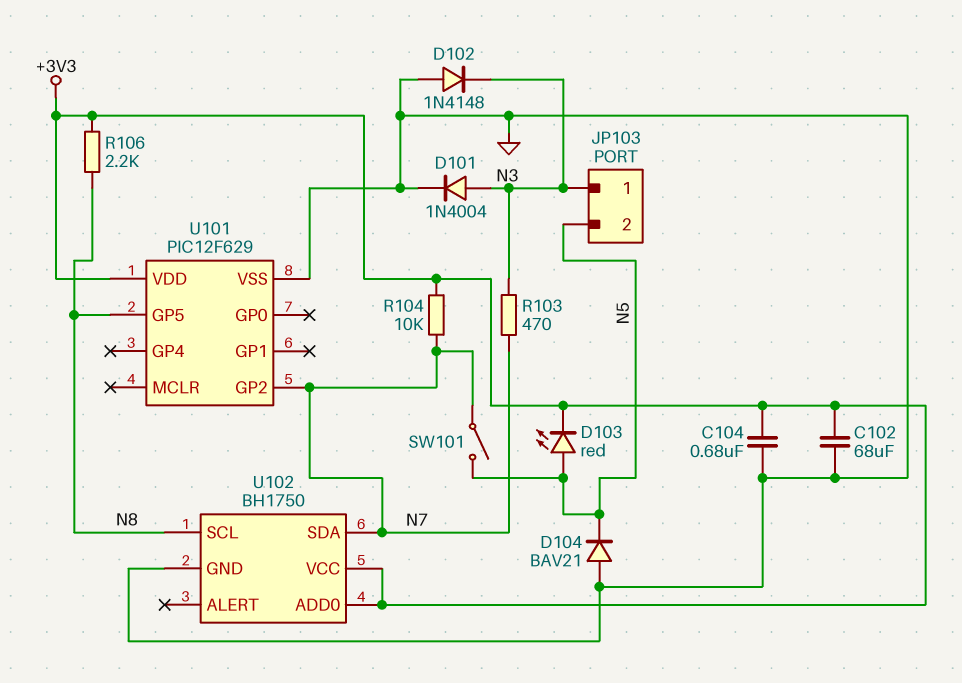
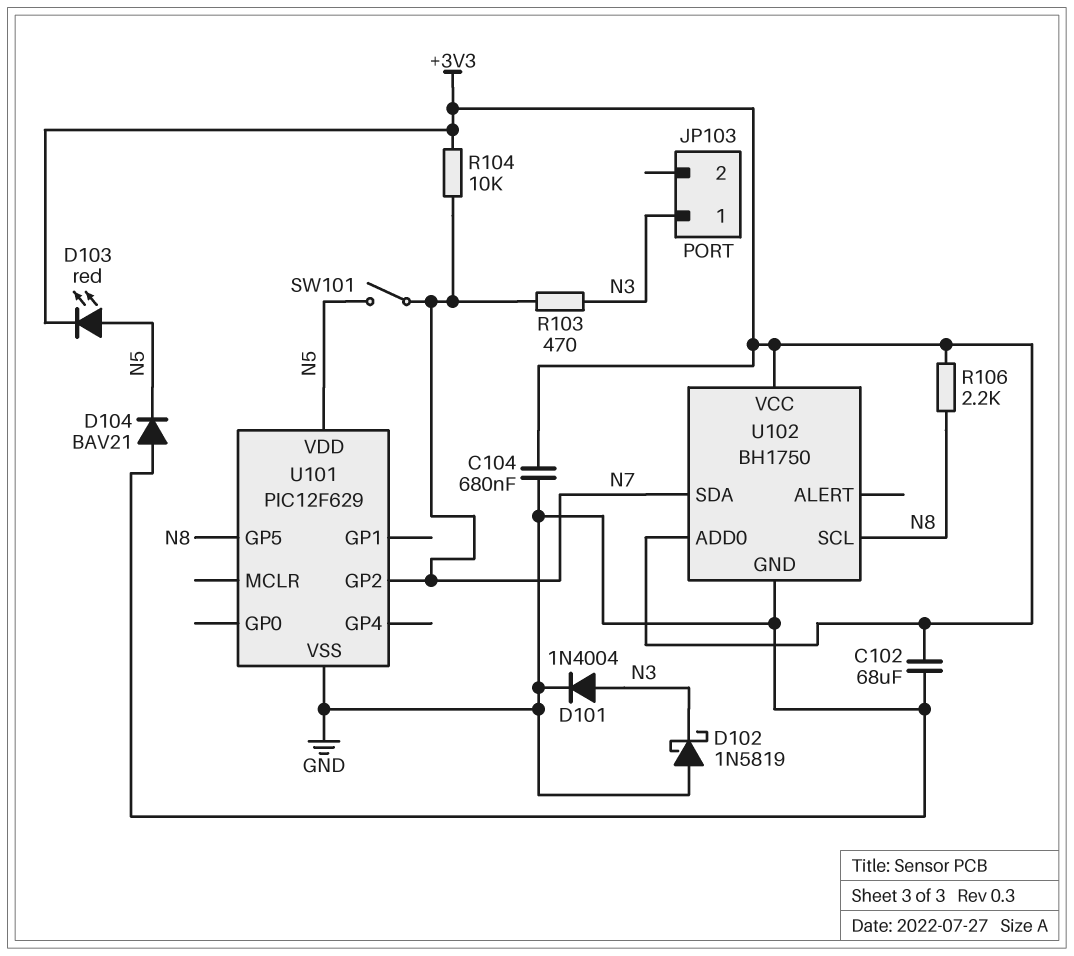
D102: diode 1N4148 (A GND, K N3) -> schottky 1N5819 (A GND, K N3)
JP103 pin 2: N5 -> none
U101 pin VDD: +3V3 -> N5

